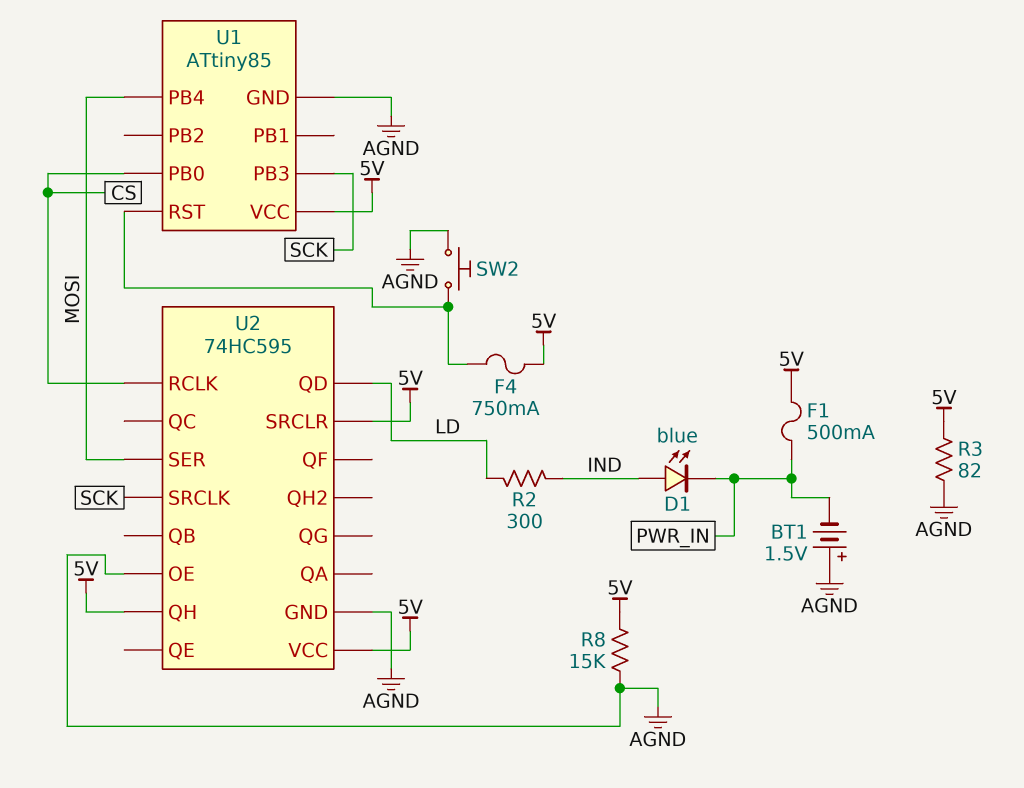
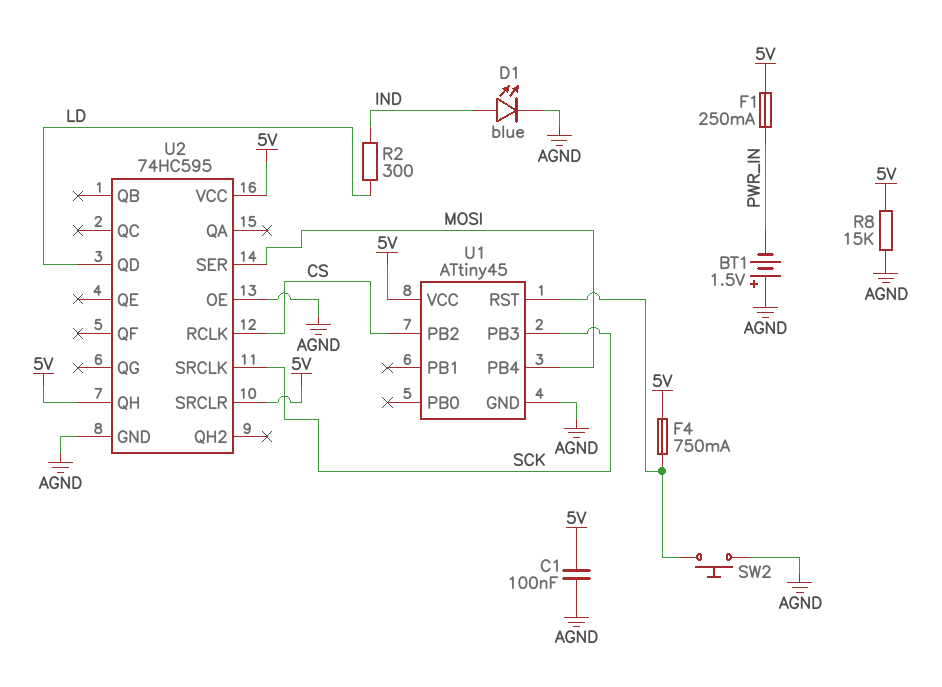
C1: none -> 100nF (5V, AGND)
D1: LED blue (A IND, K PWR_IN) -> LED blue (A IND, K AGND)
F1: 500mA (5V, PWR_IN) -> 250mA (5V, PWR_IN)
R3: 82 (5V, AGND) -> none
U1: ATtiny85 -> ATtiny45
U1 pin PB0: CS -> none
U1 pin PB2: none -> CS

